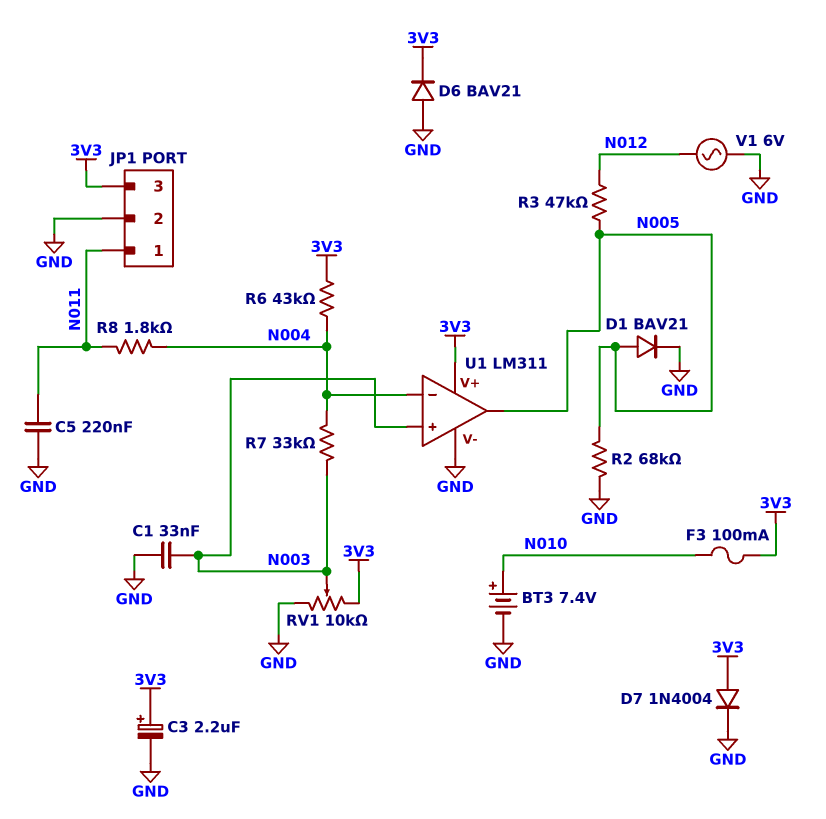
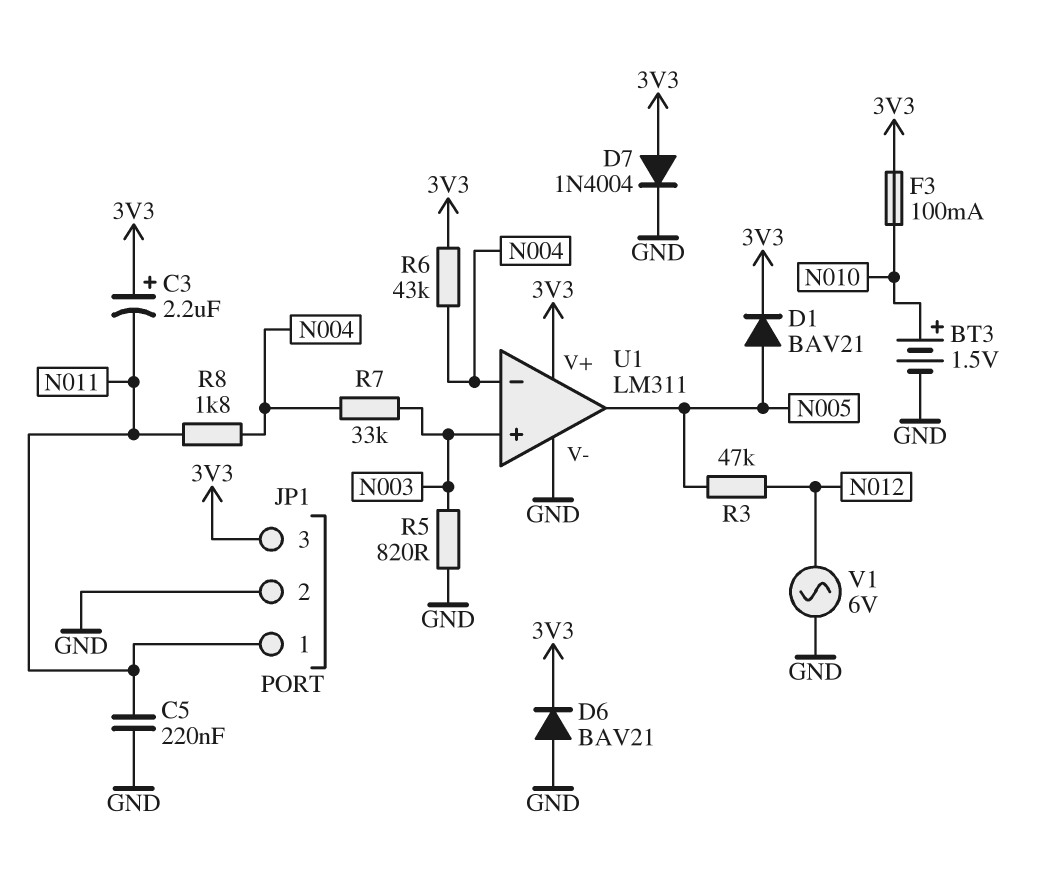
BT3: 7.4V (plus N010, minus GND) -> 1.5V (plus N010, minus GND)
C1: 33nF (GND, N003) -> none
C3: 2.2uF (plus 3V3, minus GND) -> 2.2uF (plus 3V3, minus N011)
D1: diode BAV21 (A N005, K GND) -> diode BAV21 (A N005, K 3V3)
R2: 68k (GND, N005) -> none
R5: none -> 820 (GND, N003)
RV1: 10k (3V3, GND, wiper N003) -> none

